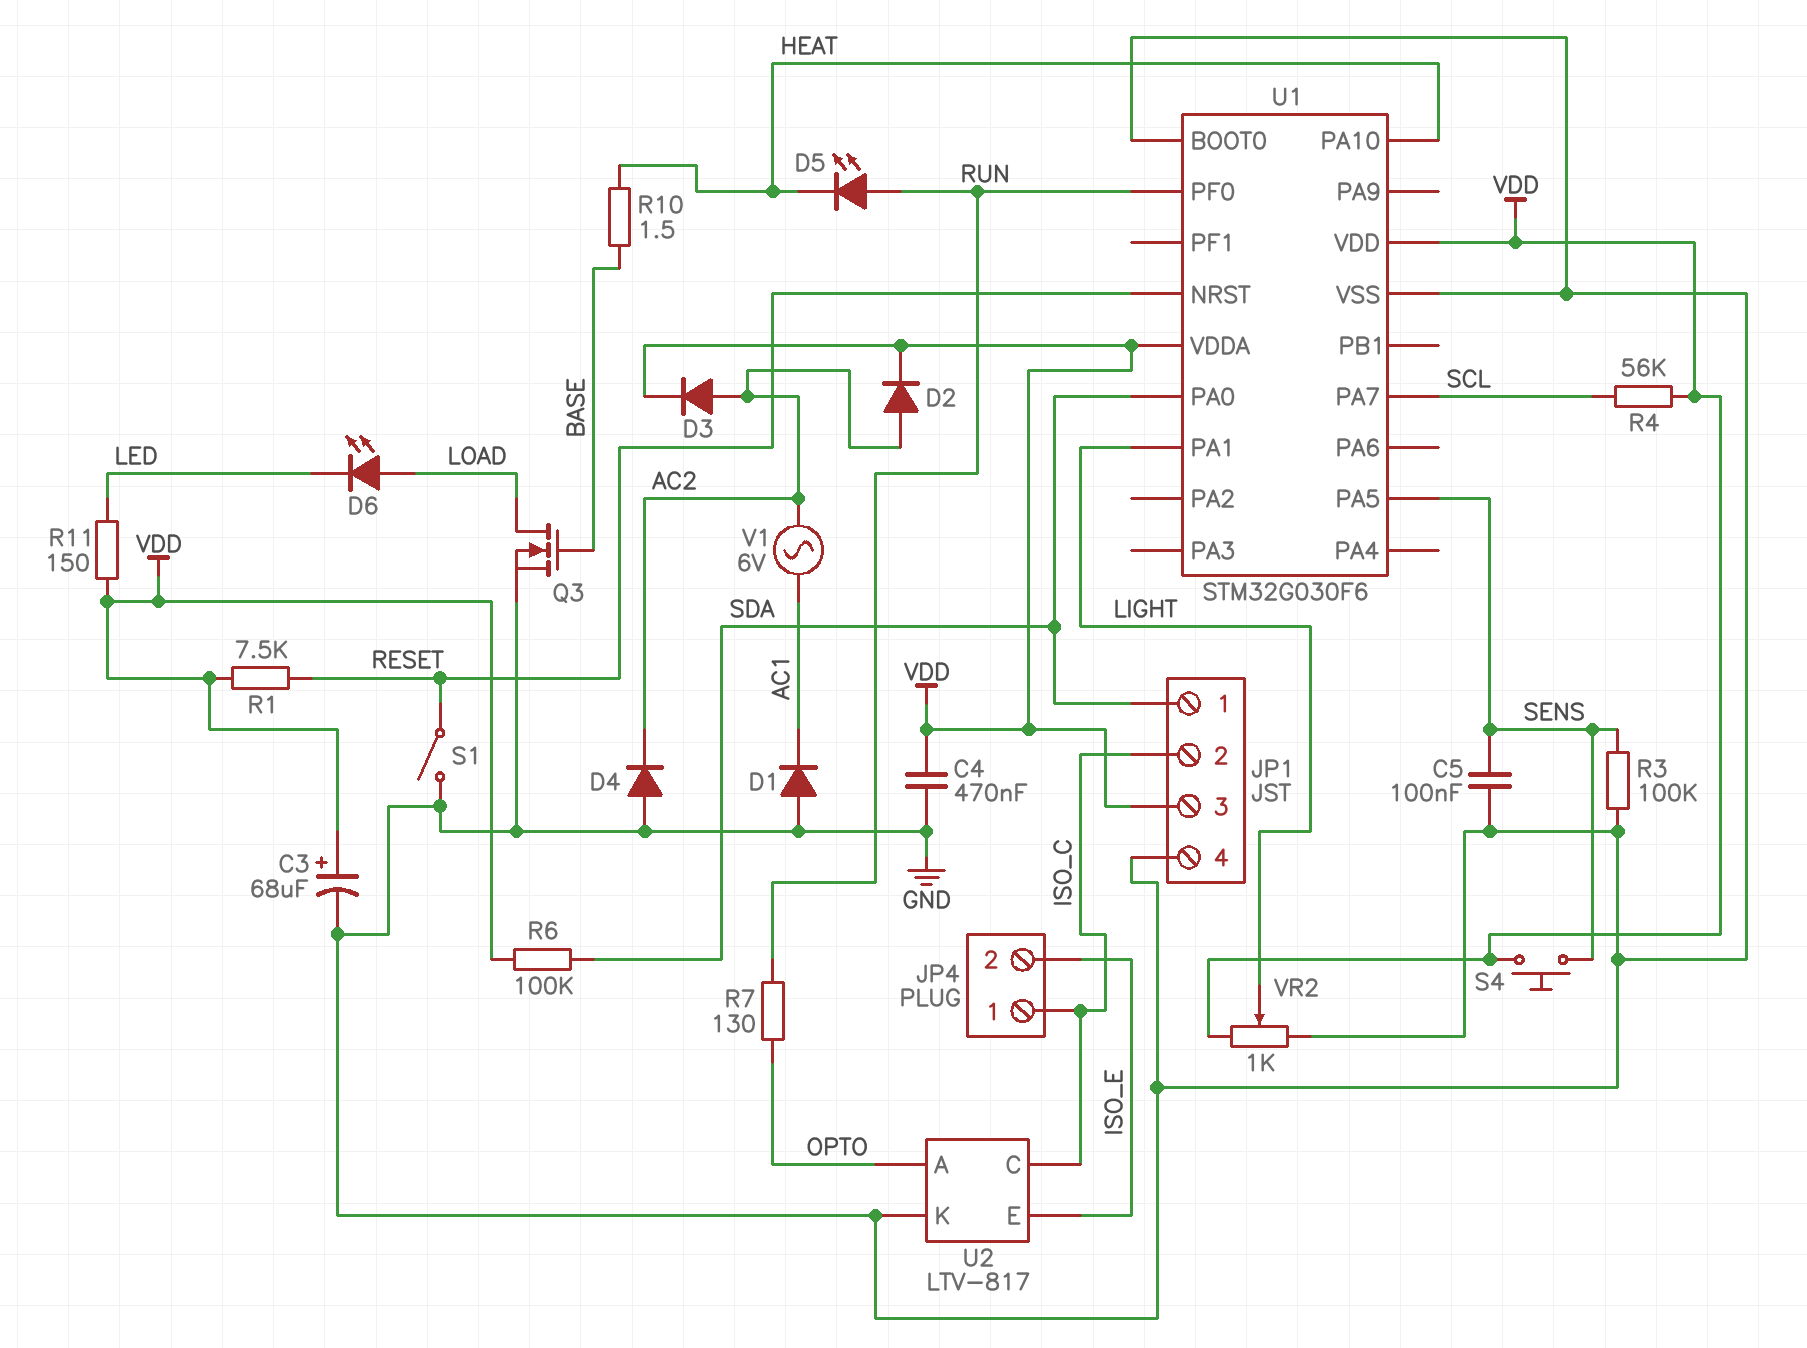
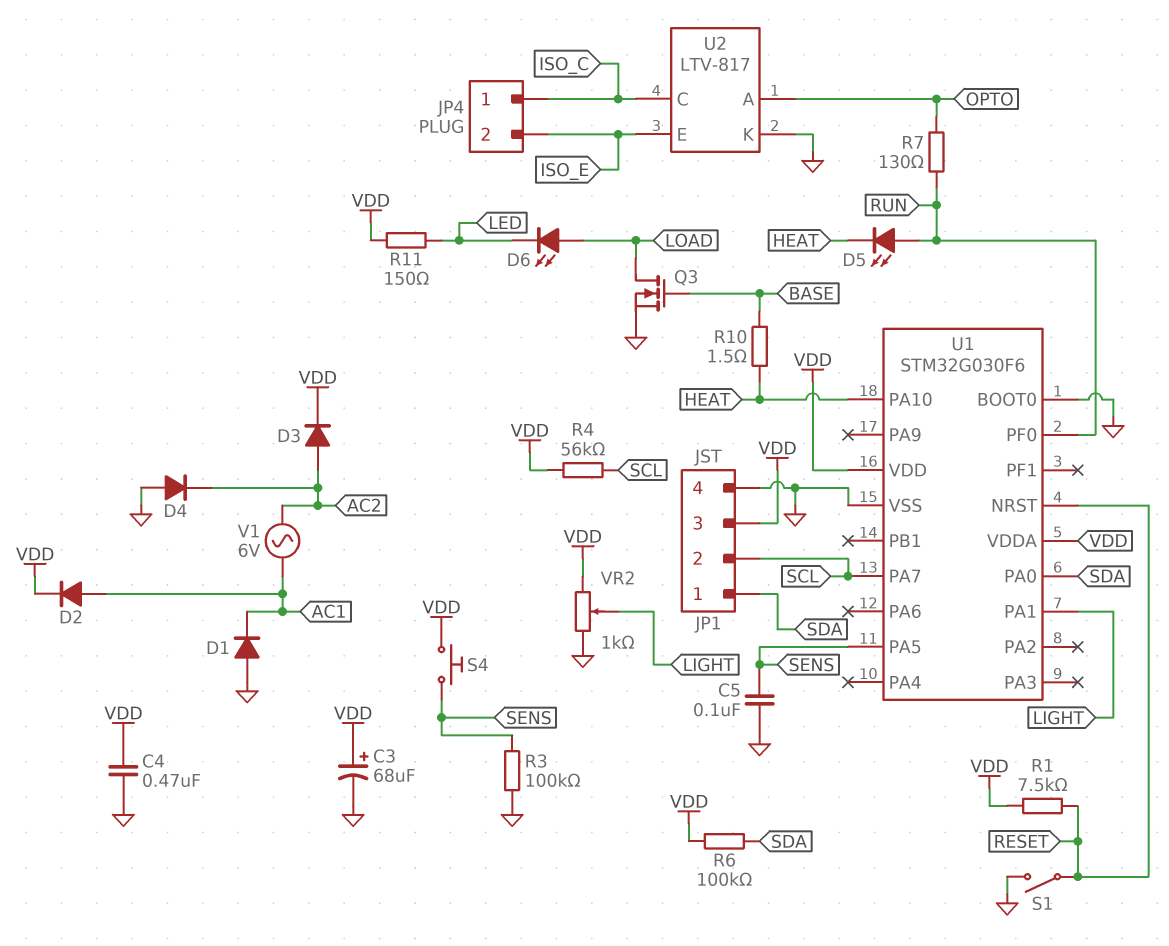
D2: diode (A AC2, K VDD) -> diode (A AC1, K VDD)
JP1 pin 2: ISO_C -> SCL

